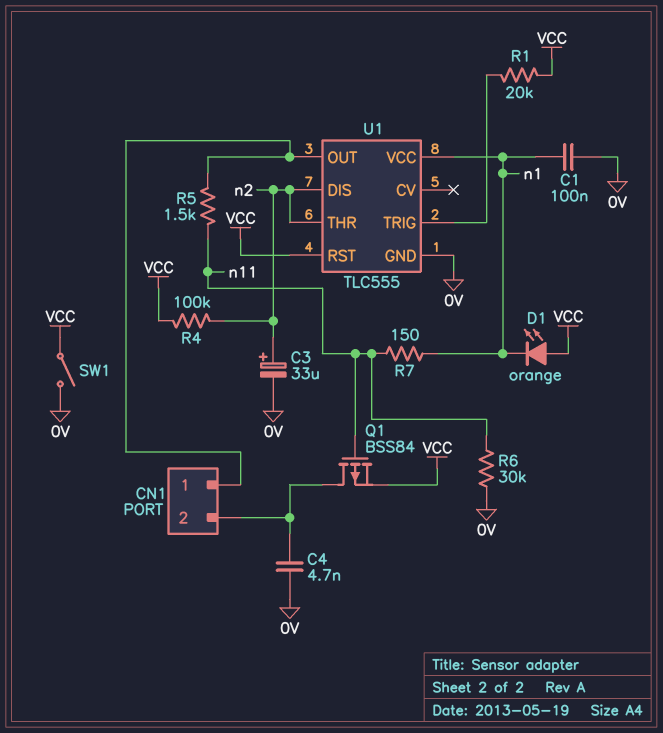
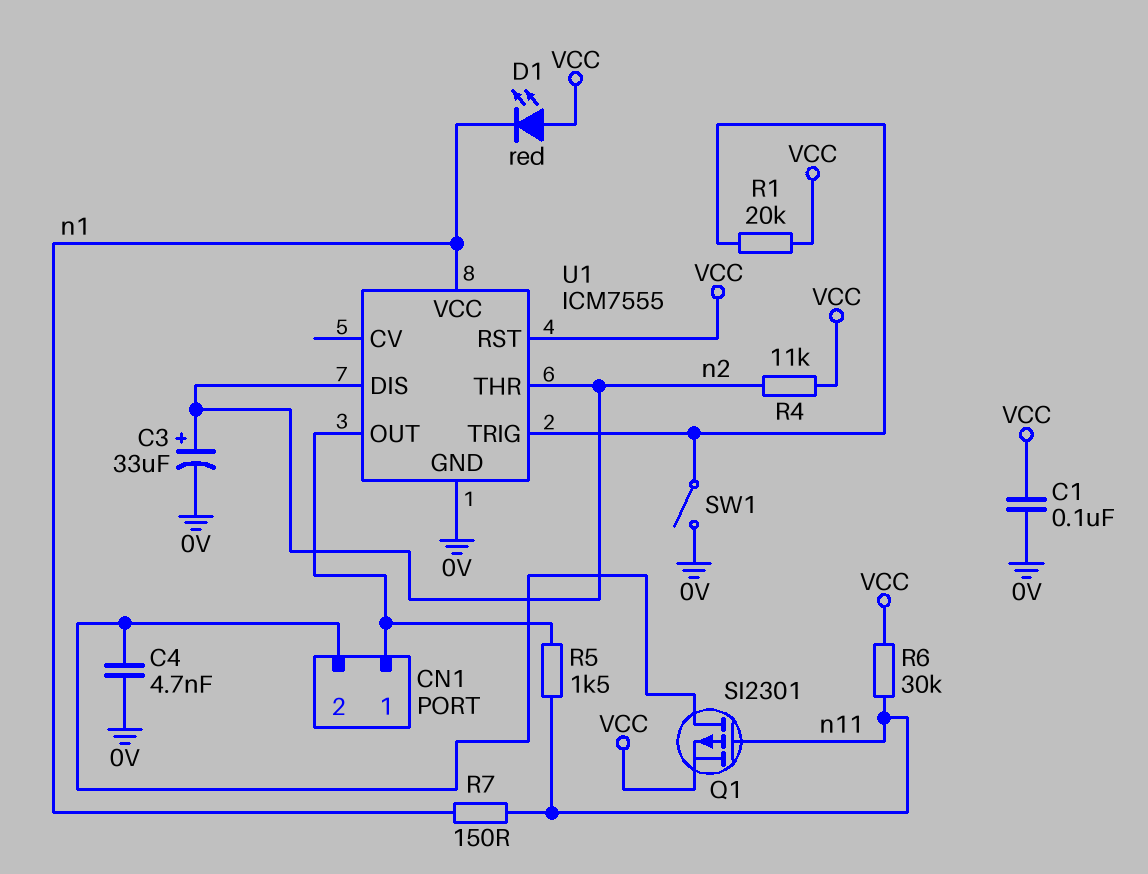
C1: 100nF (0V, n1) -> 100nF (0V, VCC)
D1: LED orange (A VCC, K n1) -> LED red (A VCC, K n1)
Q1: PMOS BSS84 (G n11, D CN1/2, S VCC) -> PMOS SI2301 (G n11, D CN1/2, S VCC)
R4: 100k (VCC, n2) -> 11k (VCC, n2)
R6: 30k (0V, n11) -> 30k (VCC, n11)
SW1: switch (0V, VCC) -> switch (0V, U1/TRIG)
U1: TLC555 -> ICM7555

